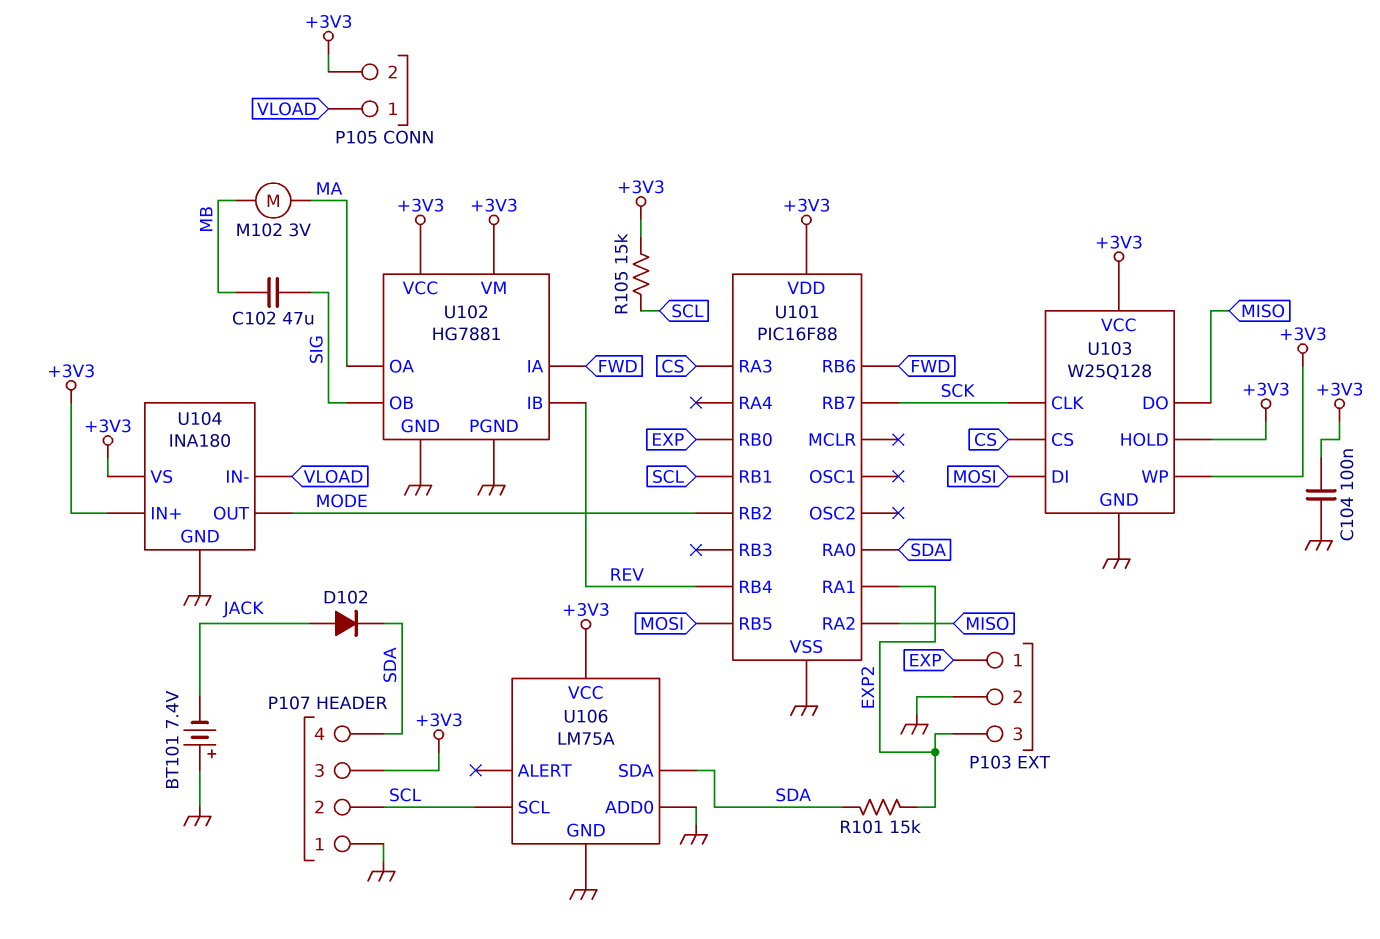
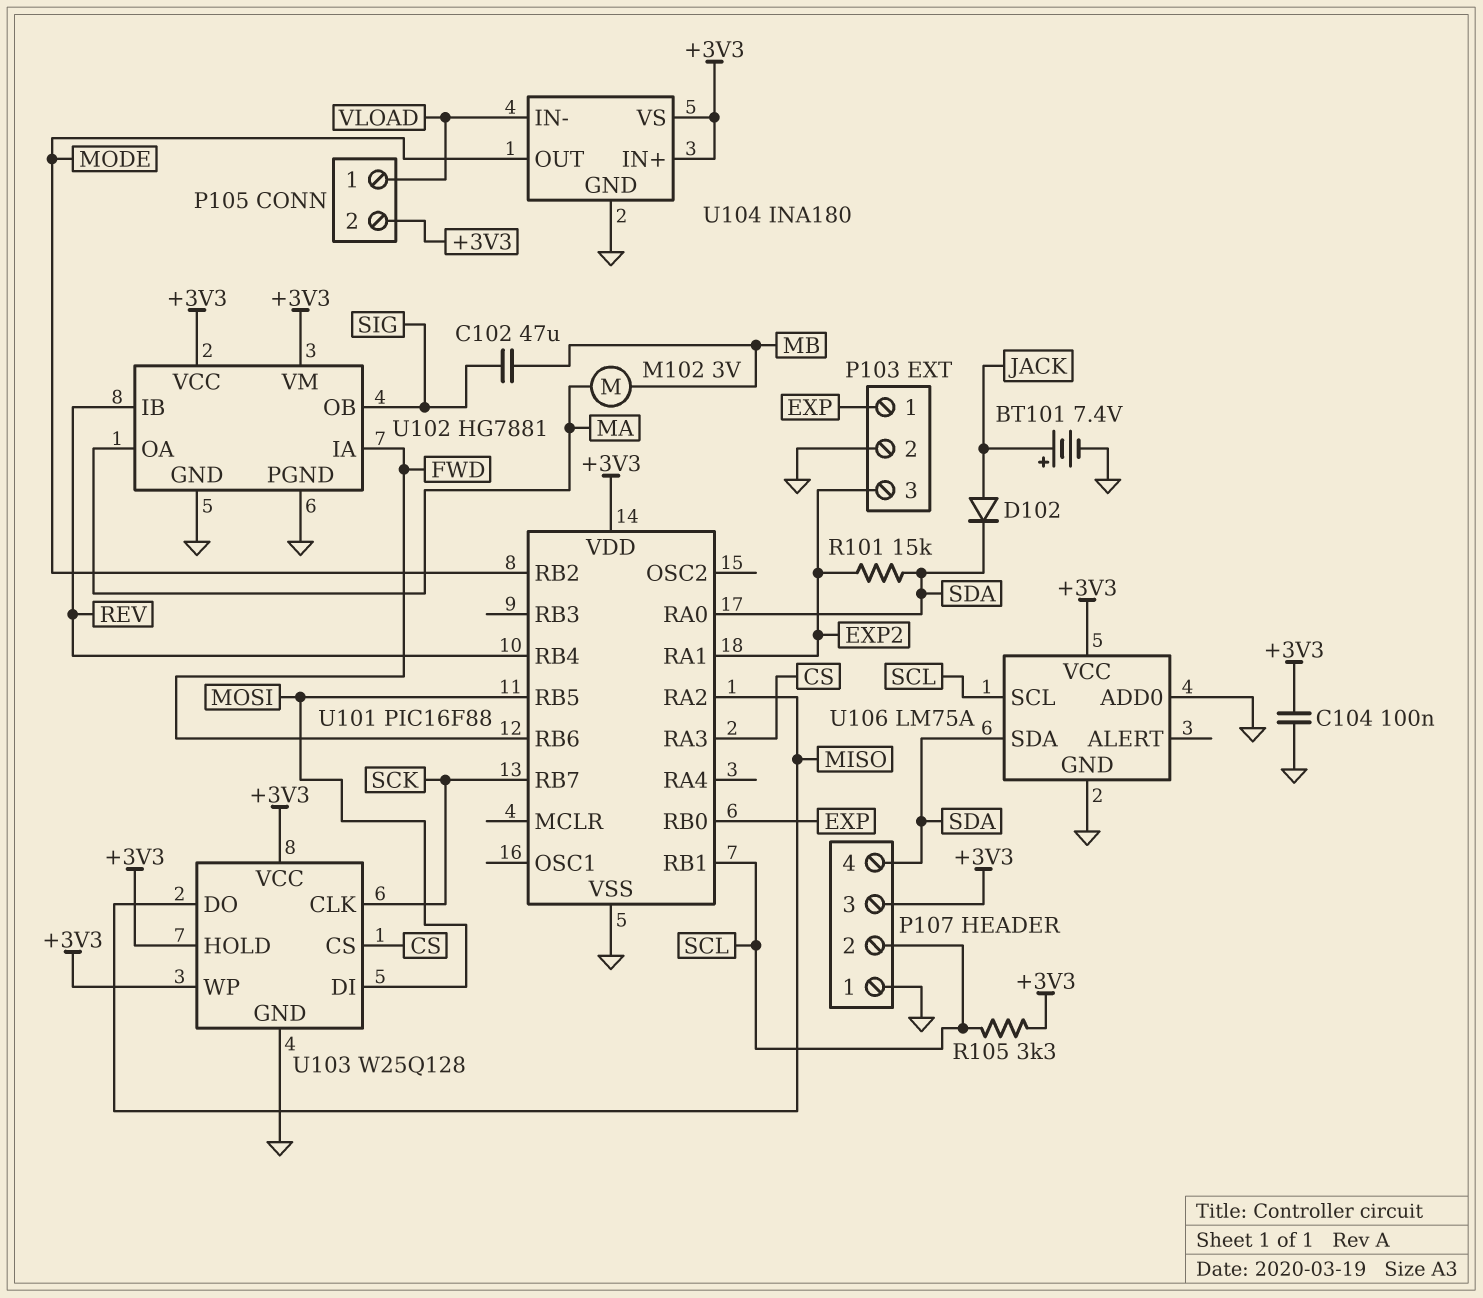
BT101: 7.4V (plus GND, minus JACK) -> 7.4V (plus JACK, minus GND)
R105: 15k (+3V3, SCL) -> 3.3k (+3V3, SCL)

